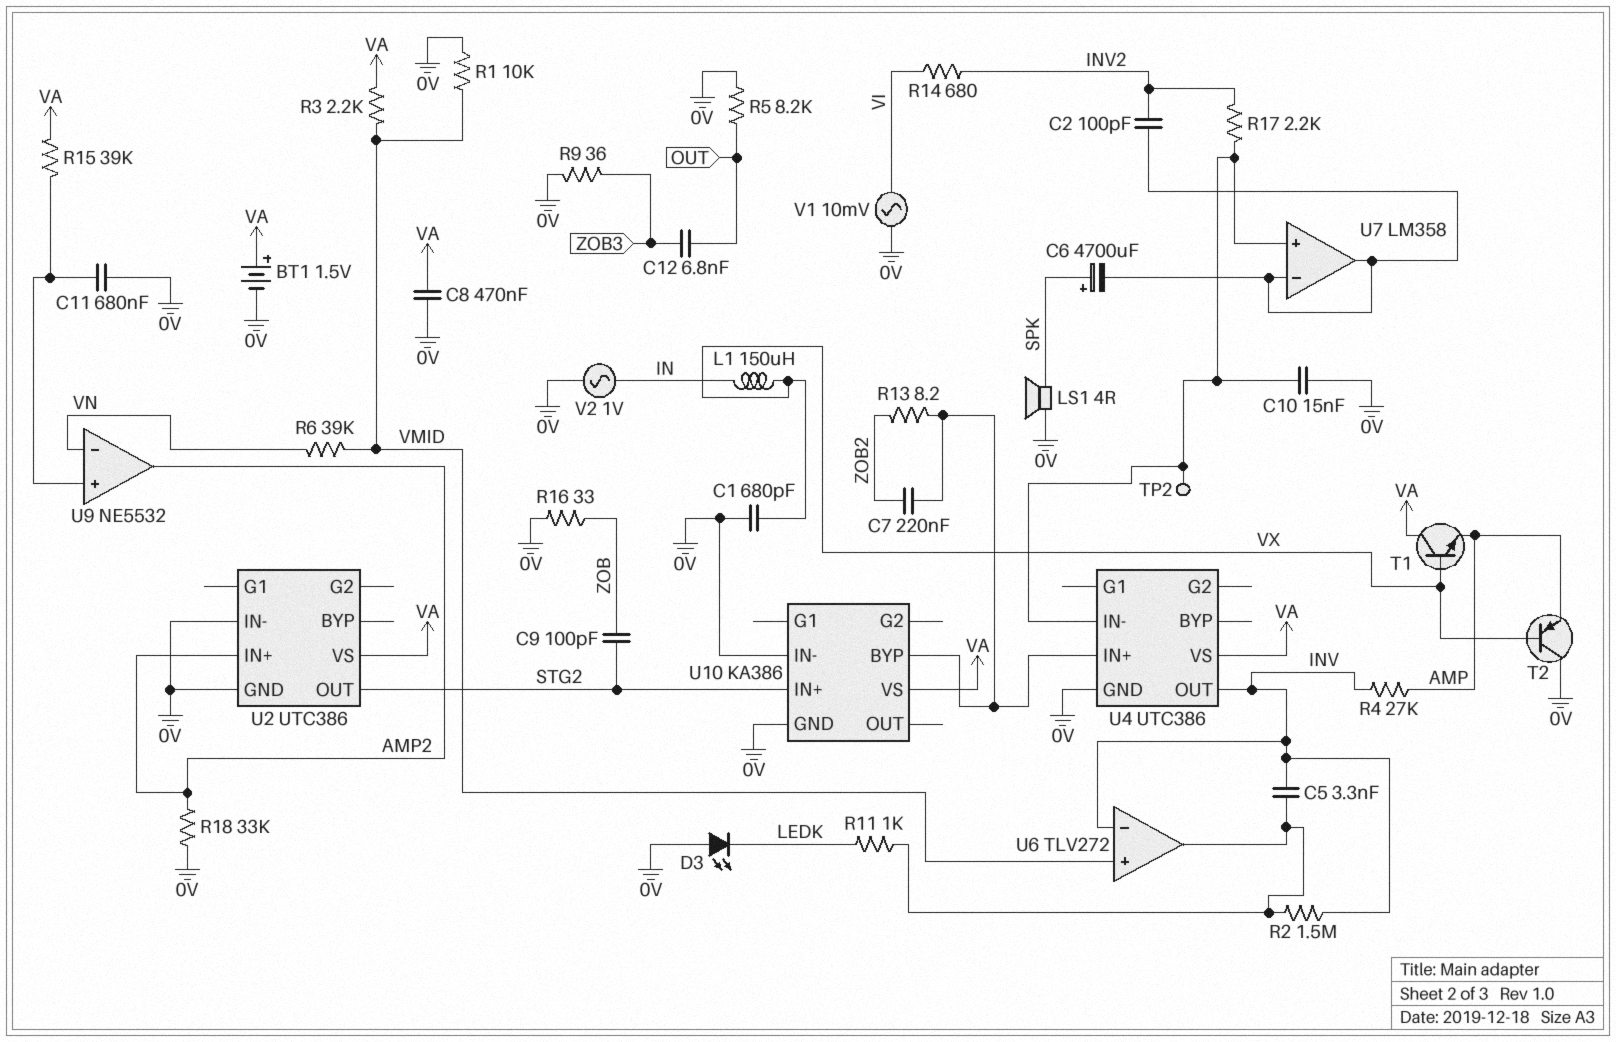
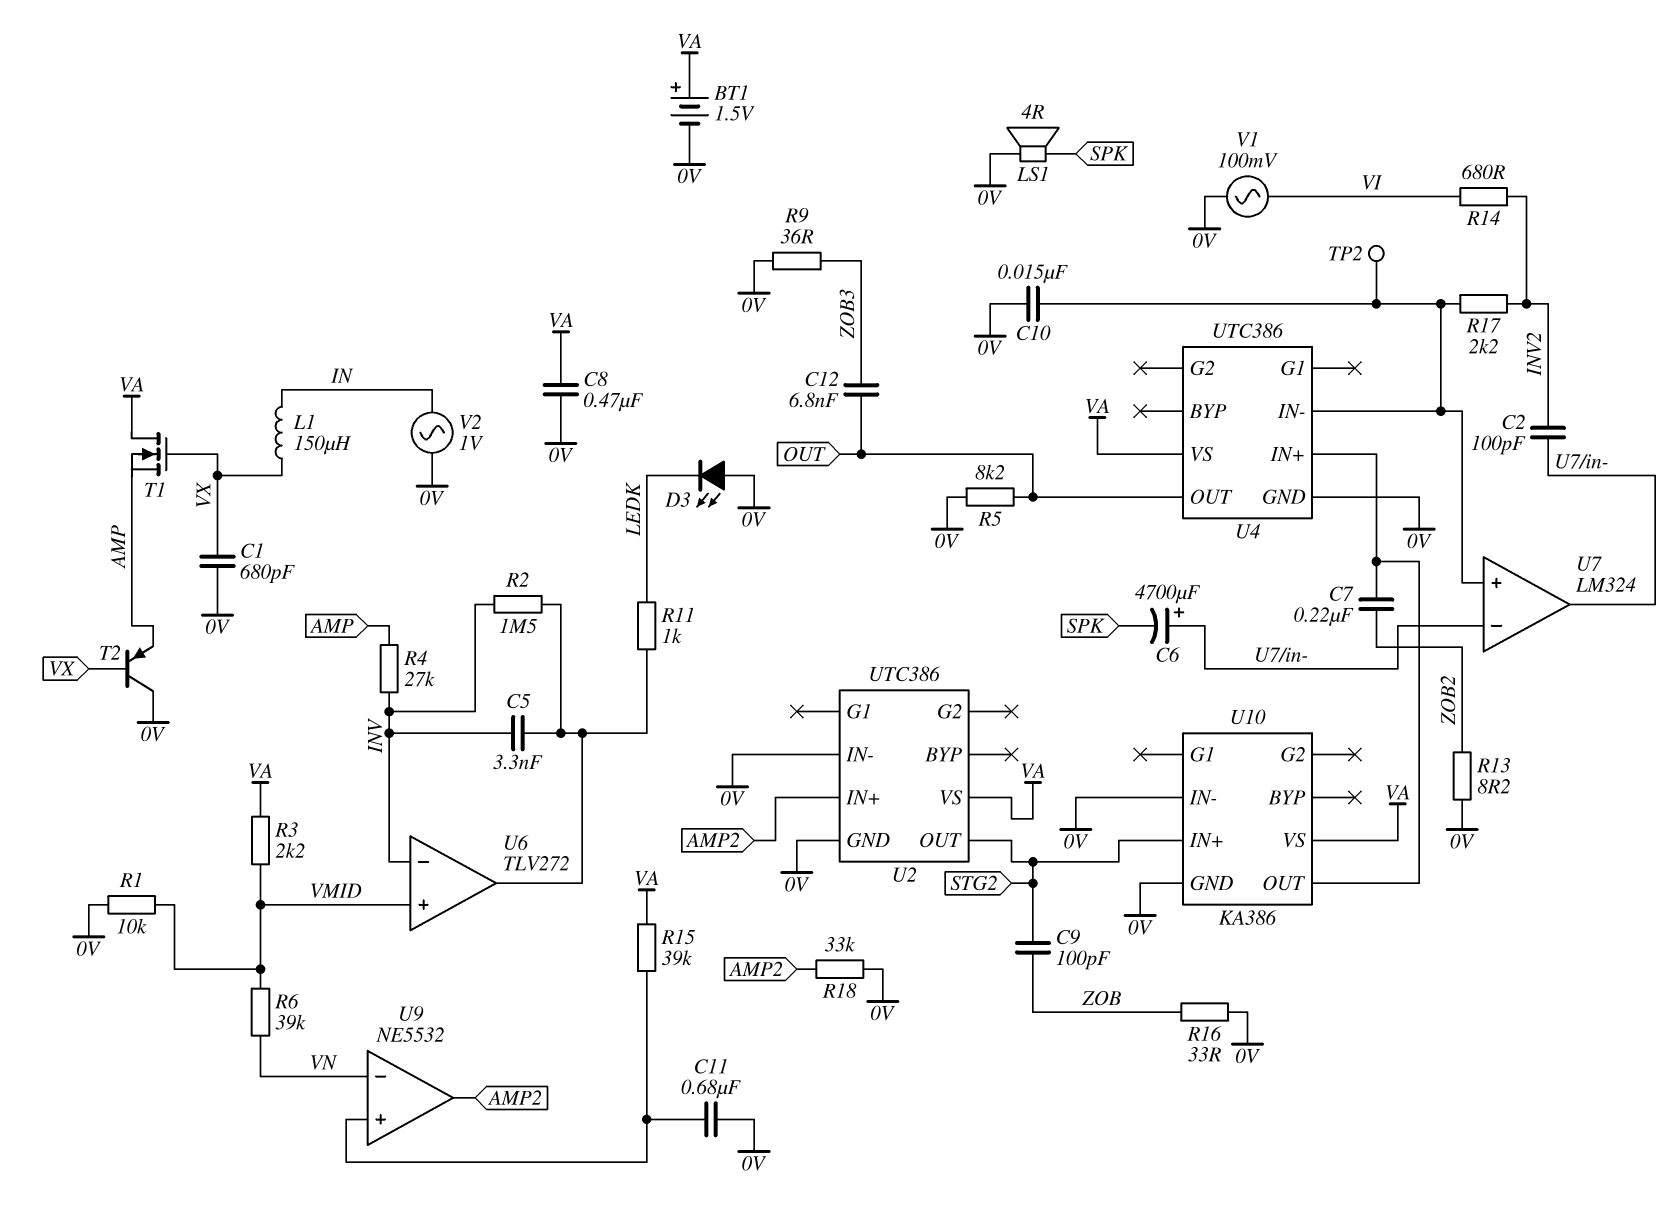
C6: 4700uF (plus SPK, minus U7/in-) -> 4700uF (plus U7/in-, minus SPK)
R13: 8.2 (U4/IN+, ZOB2) -> 8.2 (0V, ZOB2)
T1: NPN (B VX, C VA, E AMP) -> NMOS (G VX, D VA, S AMP)
U4 pin OUT: INV -> OUT
U7: LM358 -> LM324
U10 pin BYP: U4/IN+ -> none
U10 pin OUT: none -> U4/IN+
V1: AC 10mV (0V, VI) -> AC 100mV (0V, VI)

